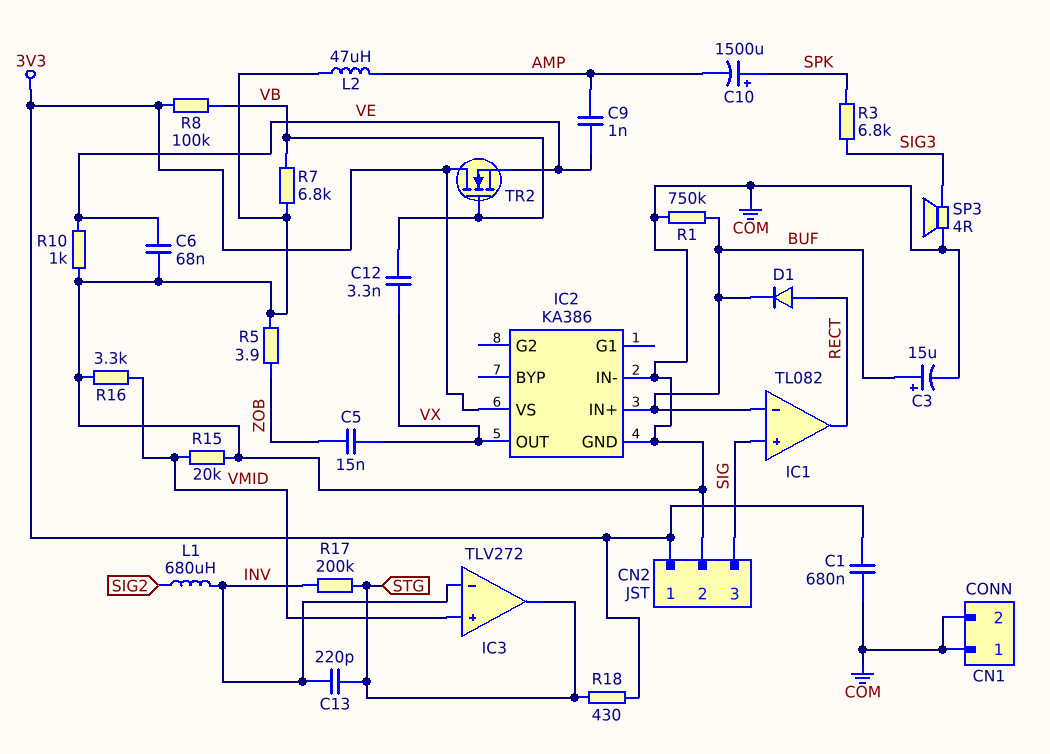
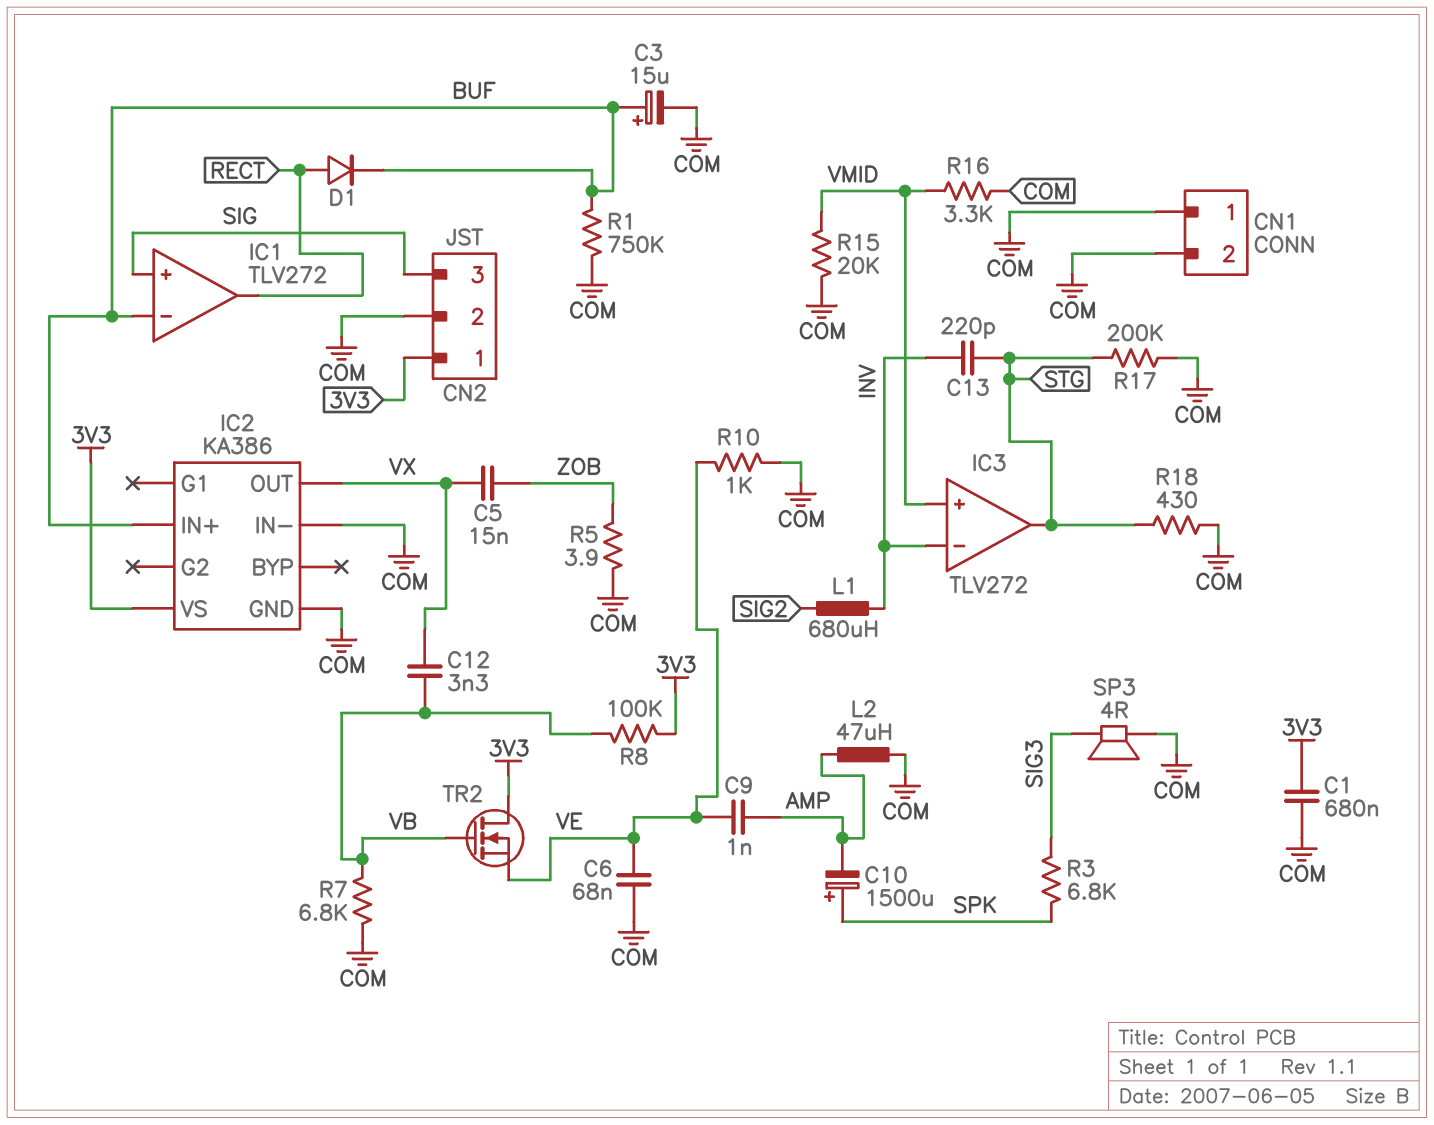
IC1: TL082 -> TLV272
R17: 200k (INV, STG) -> 200k (COM, STG)
R18: 430 (3V3, STG) -> 430 (COM, STG)

